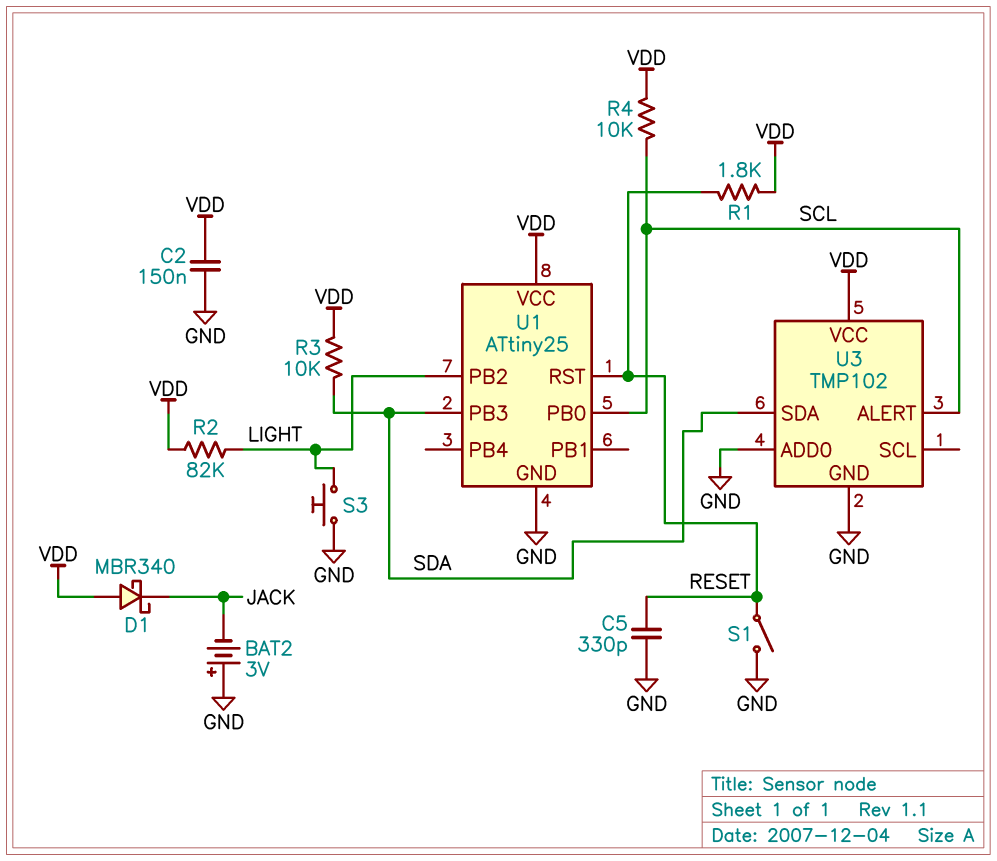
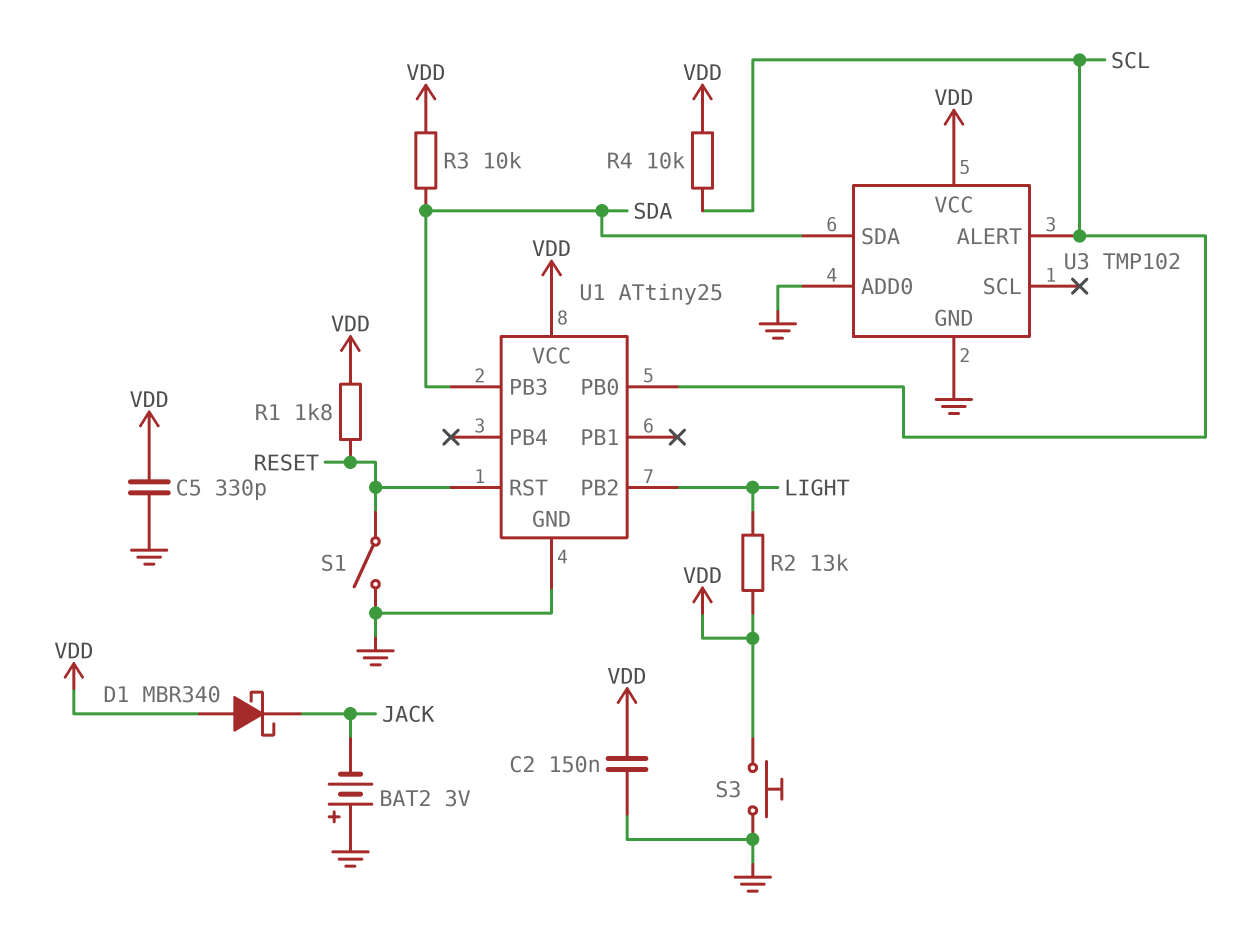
C5: 330pF (GND, RESET) -> 330pF (GND, VDD)
R2: 82k (LIGHT, VDD) -> 13k (LIGHT, VDD)
S3: button (GND, LIGHT) -> button (GND, VDD)

